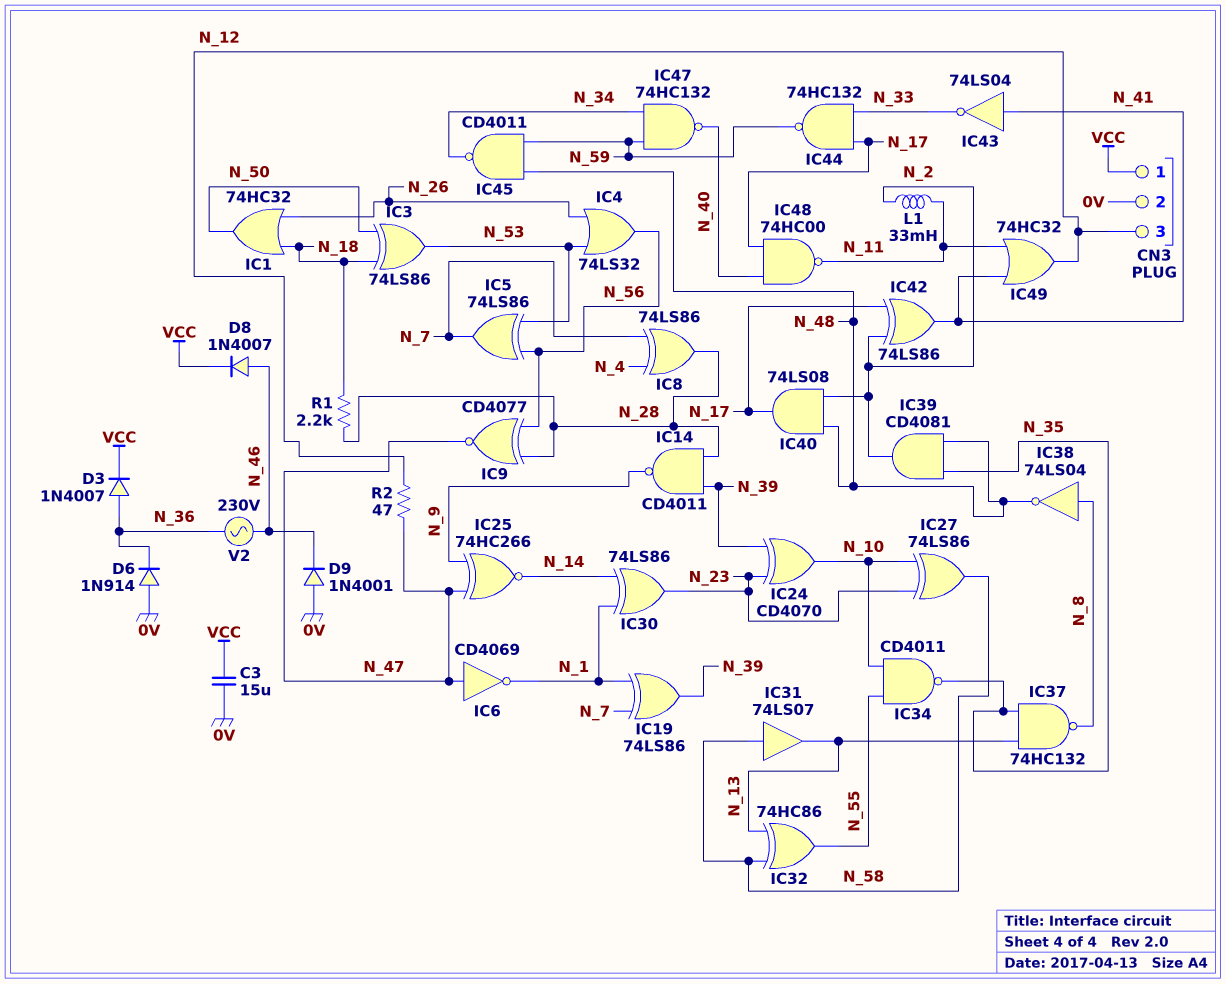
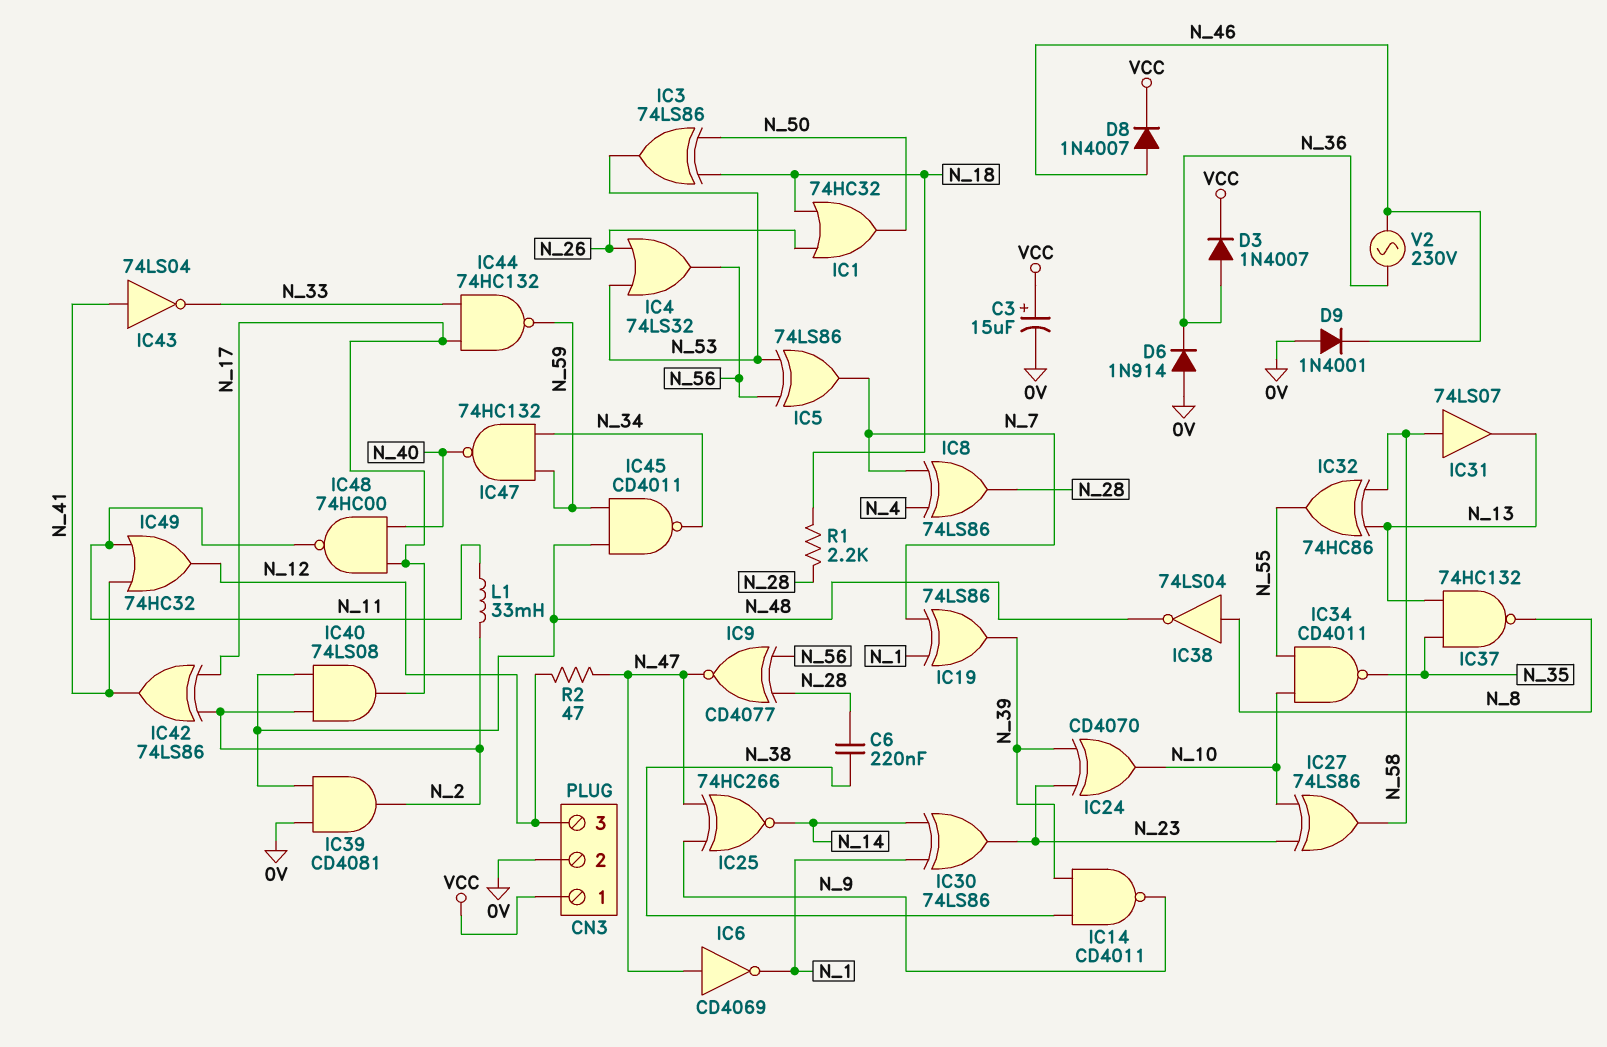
C3: 15uF (0V, VCC) -> 15uF (plus VCC, minus 0V)
C6: none -> 220nF (N_28, N_38)
IC14: NAND CD4011 (in N_28, in N_39, out N_9) -> NAND CD4011 (in N_38, in N_39, out N_9)
IC39: AND CD4081 (in N_35, in N_48, out N_2) -> AND CD4081 (in 0V, in N_48, out N_2)

